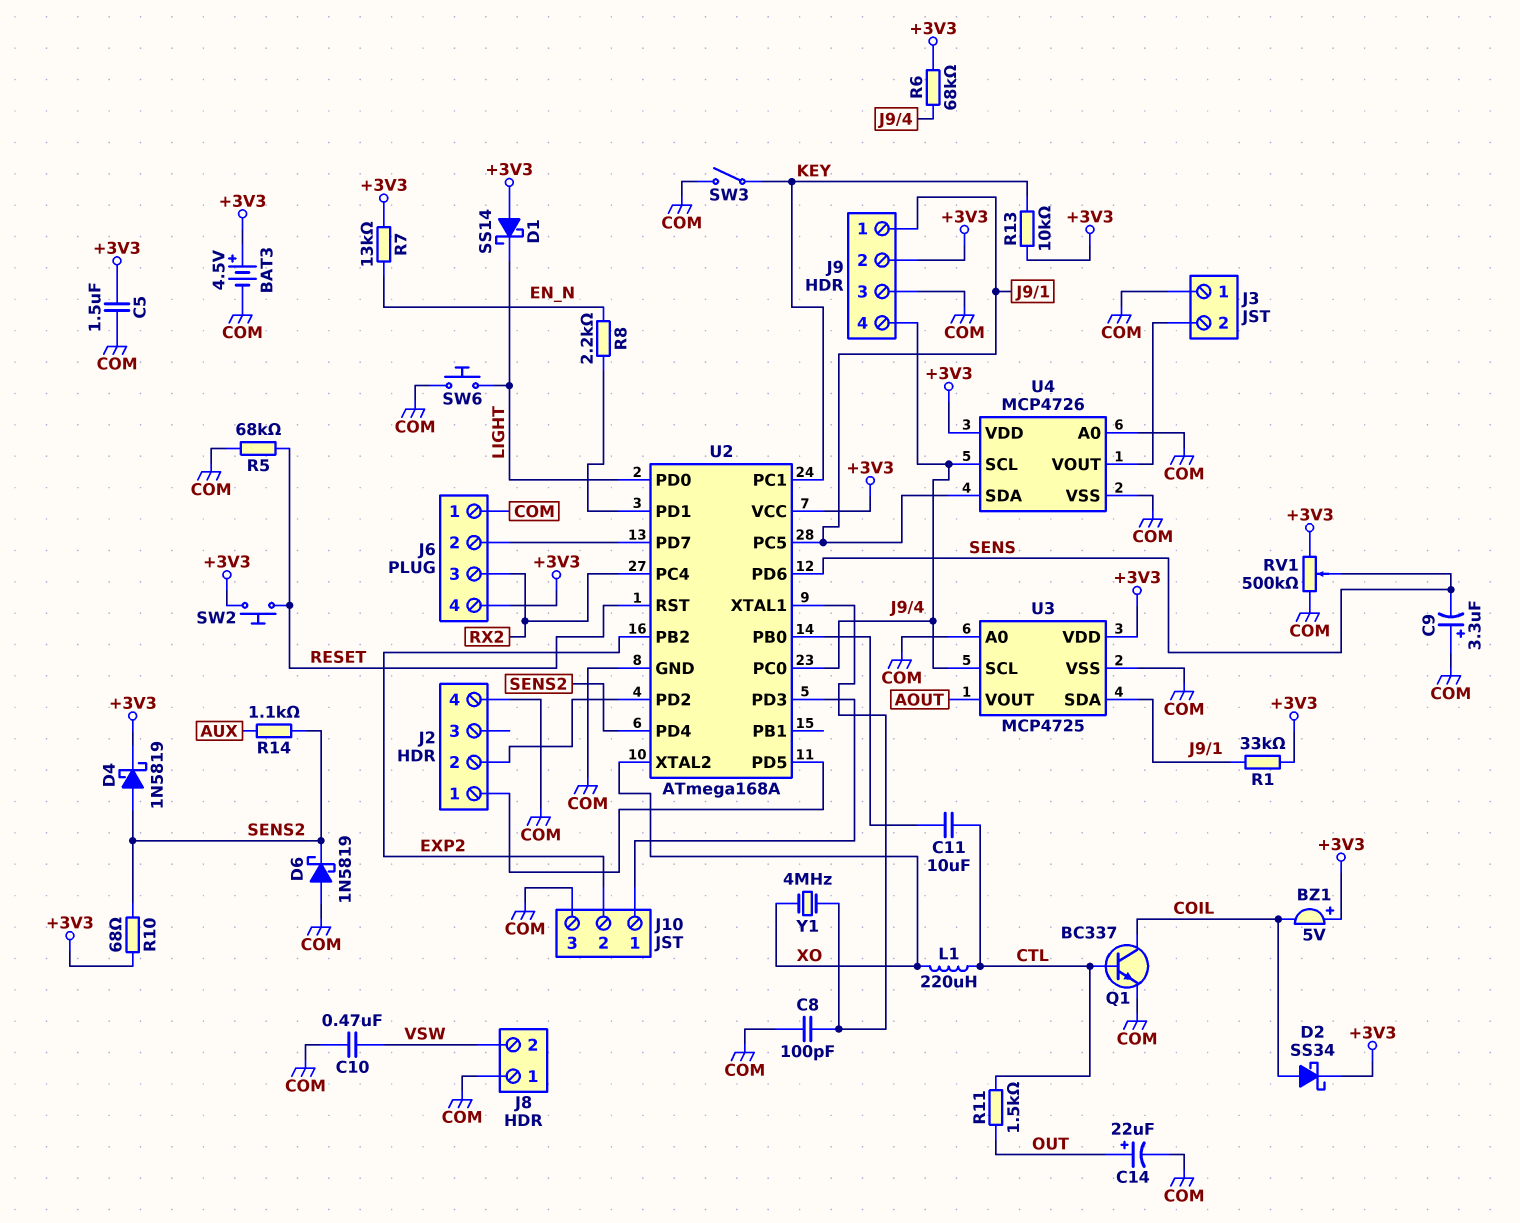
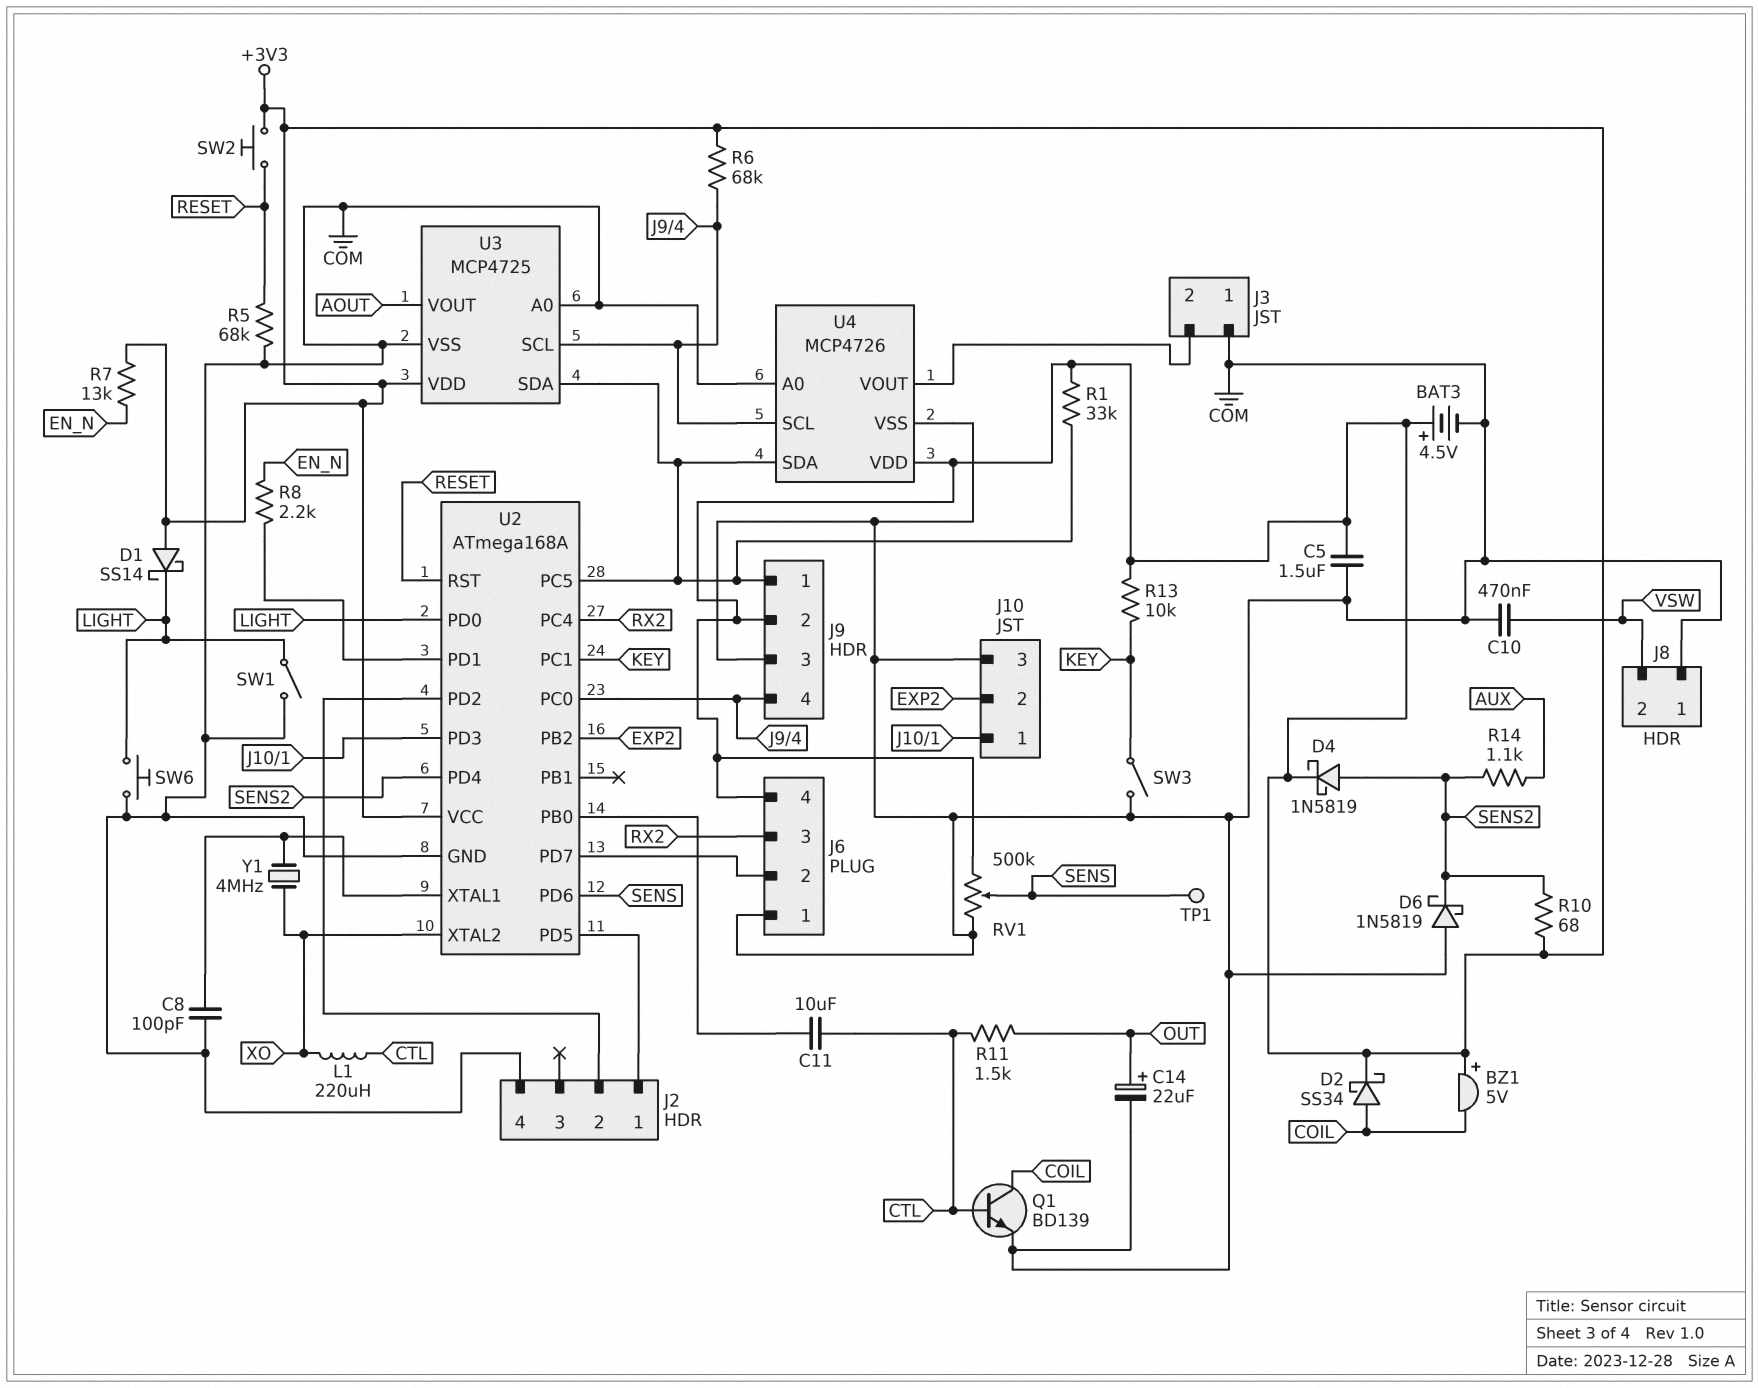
C9: 3.3uF (plus COM, minus SENS) -> none
Q1: NPN BC337 (B CTL, C COIL, E COM) -> NPN BD139 (B CTL, C COIL, E COM)
SW1: none -> switch (COM, LIGHT)
TP1: none -> test point (SENS)

